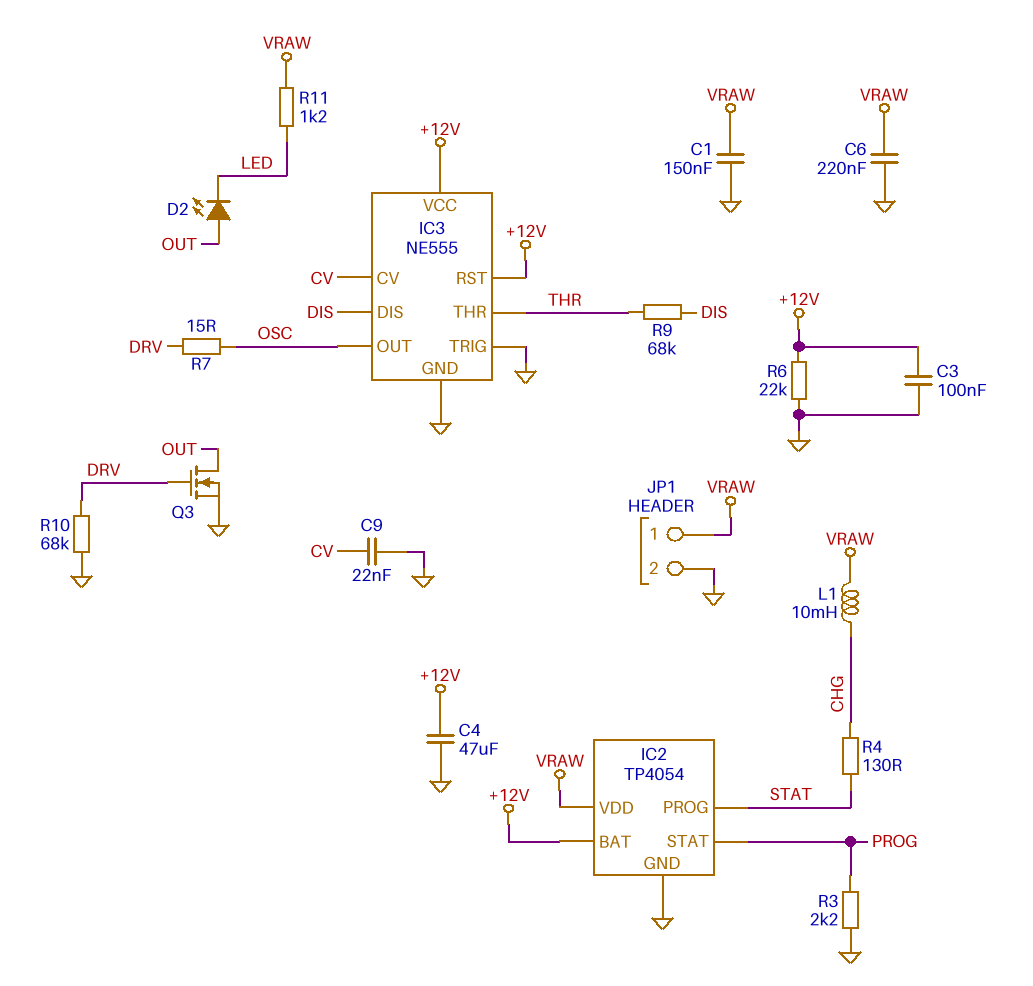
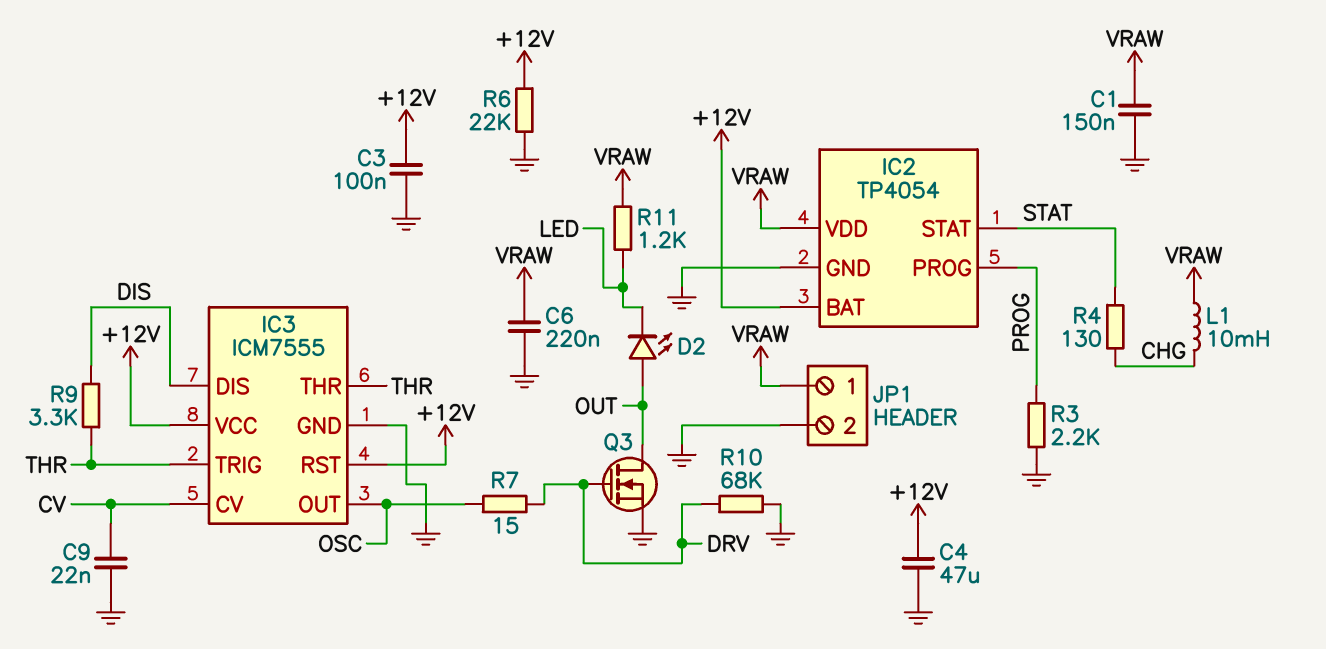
IC2 pin PROG: STAT -> PROG
IC2 pin STAT: PROG -> STAT
IC3: NE555 -> ICM7555
IC3 pin TRIG: GND -> THR
R9: 68k (DIS, THR) -> 3.3k (DIS, THR)

